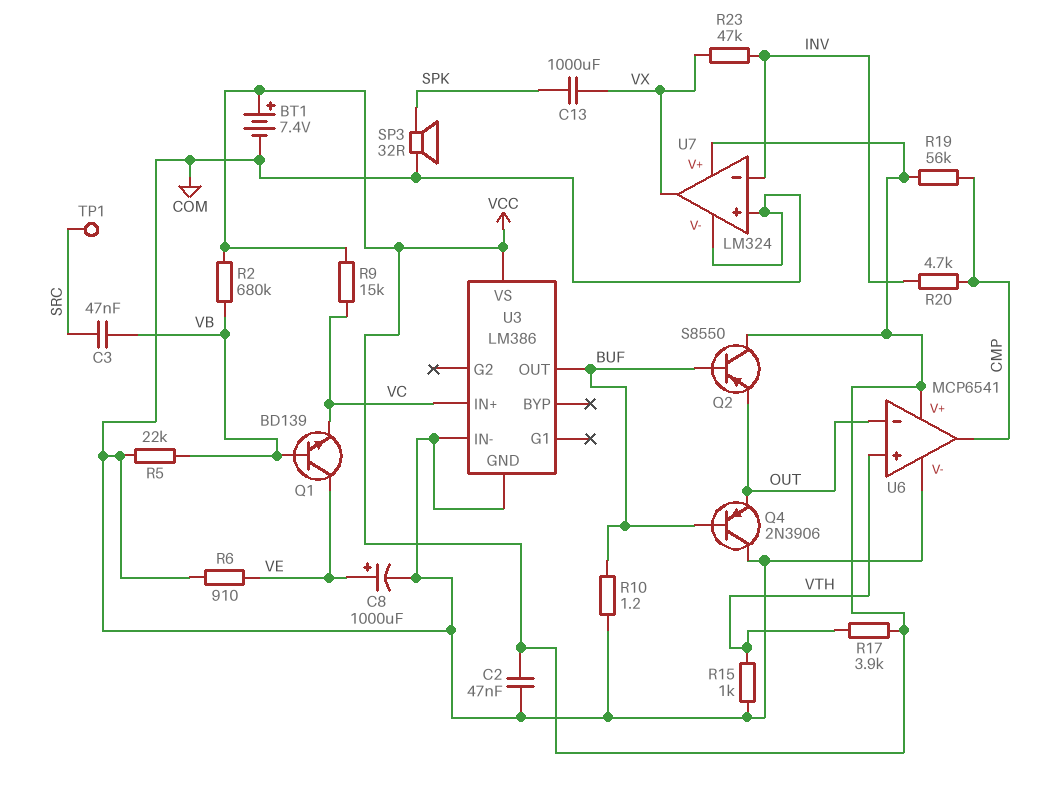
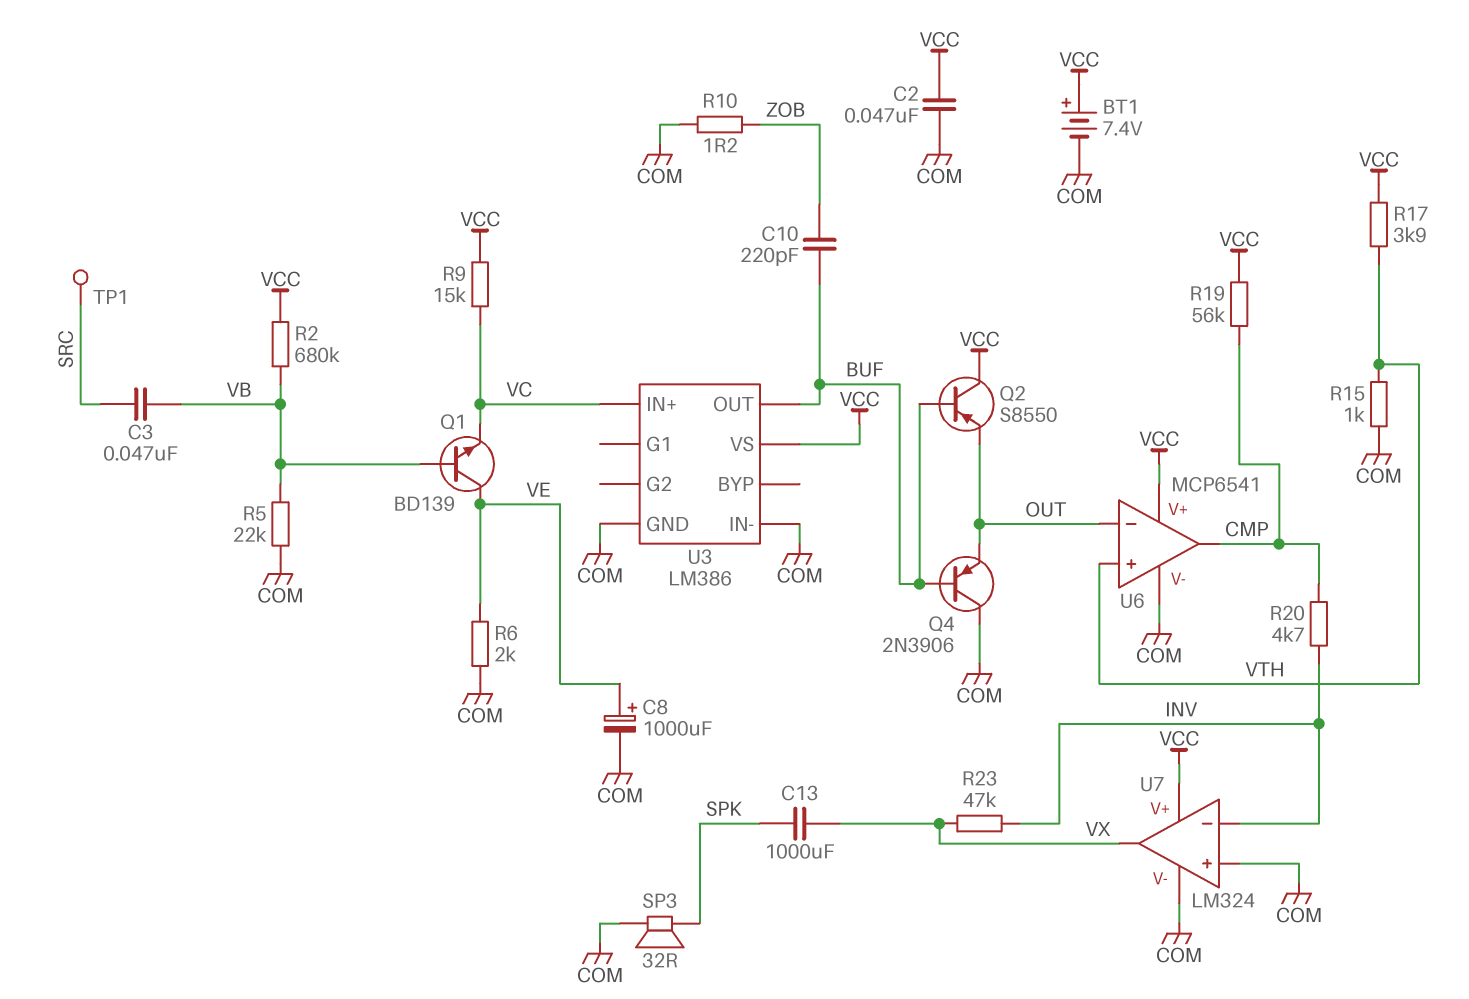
C10: none -> 220pF (BUF, ZOB)
R6: 910 (COM, VE) -> 2k (COM, VE)
R10: 1.2 (BUF, COM) -> 1.2 (COM, ZOB)

